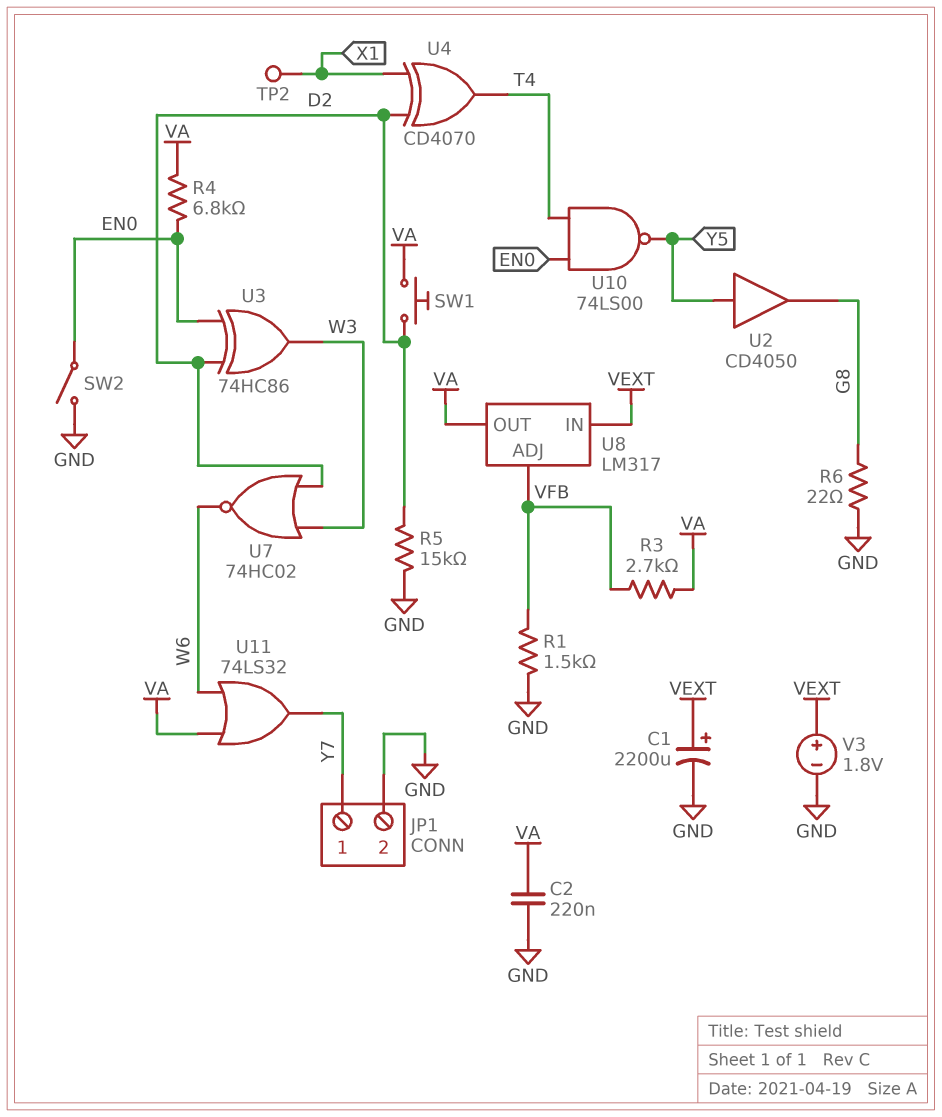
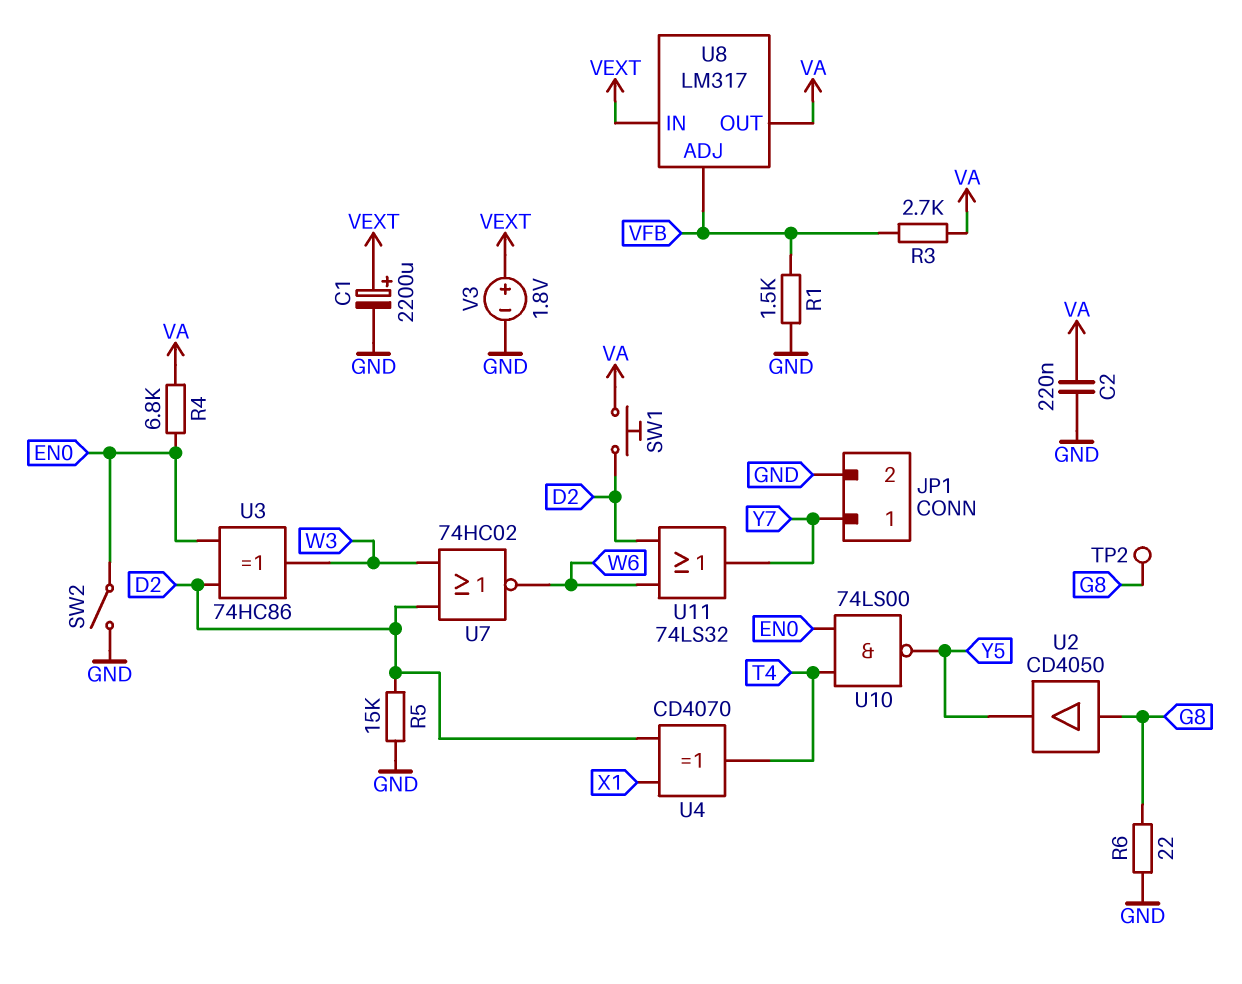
TP2: test point (X1) -> test point (G8)
U2: buffer CD4050 (in Y5, out G8) -> buffer CD4050 (in G8, out Y5)
U11: OR 74LS32 (in VA, in W6, out Y7) -> OR 74LS32 (in D2, in W6, out Y7)

